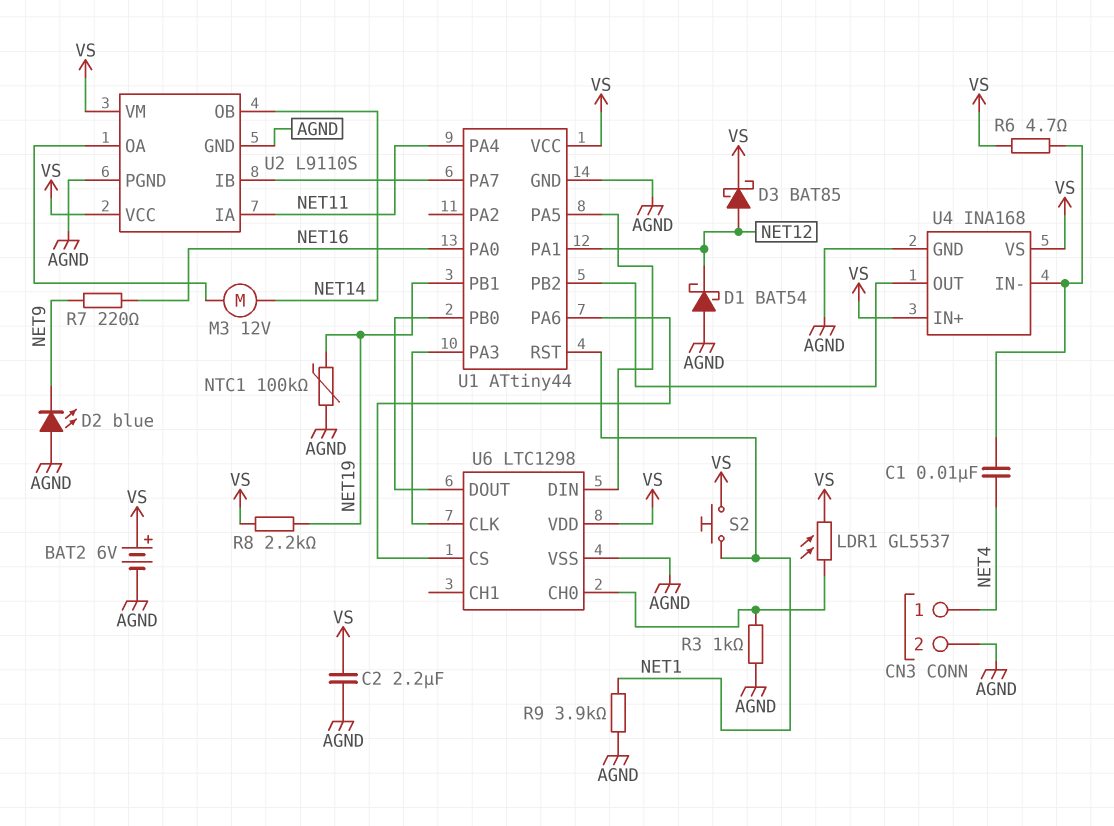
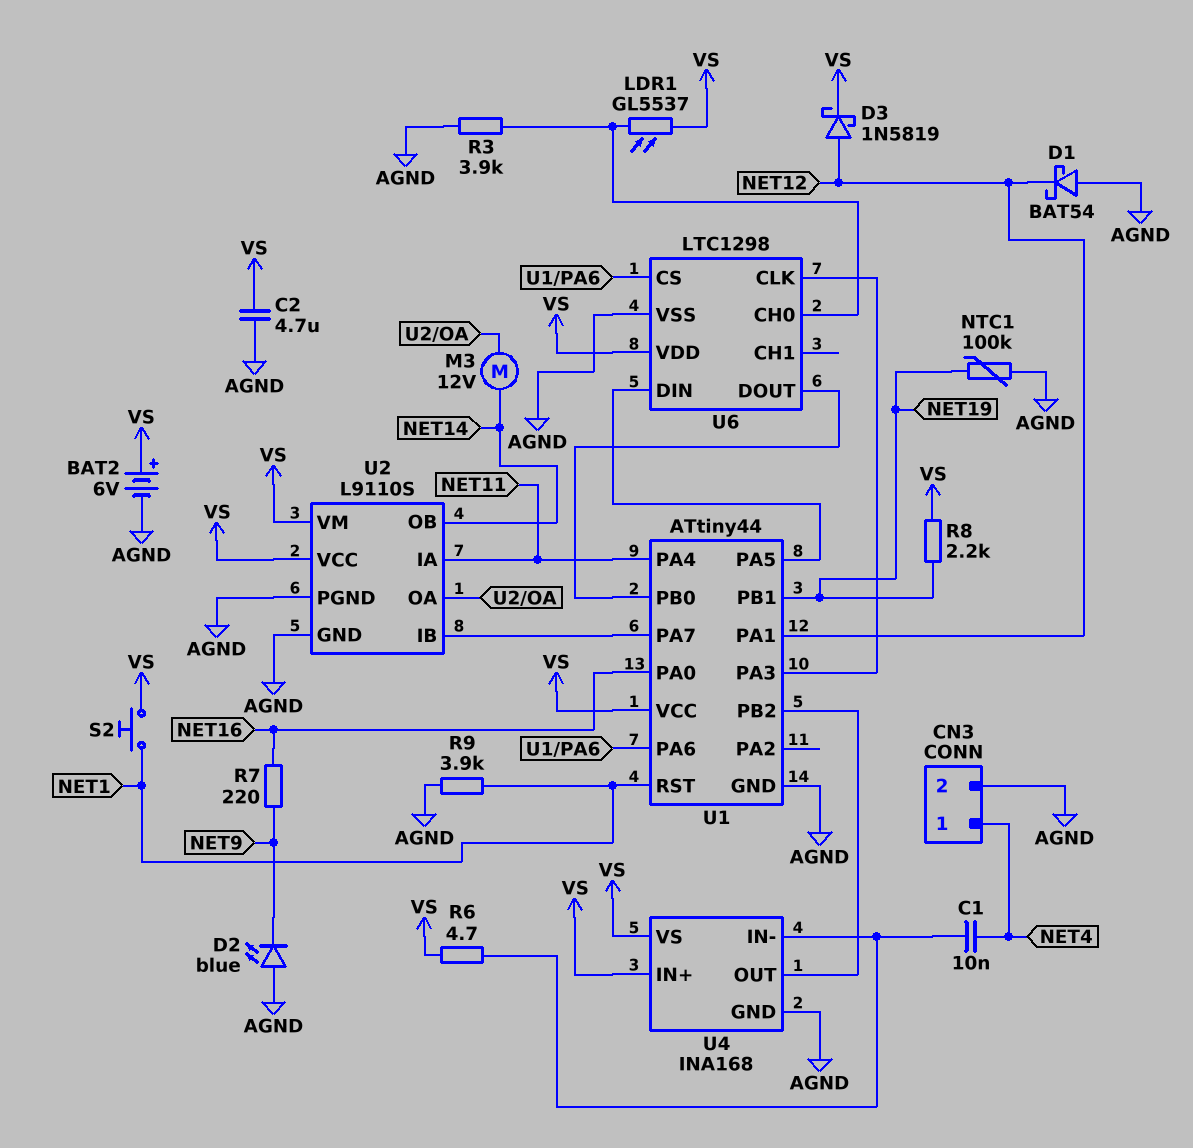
C2: 2.2uF (AGND, VS) -> 4.7uF (AGND, VS)
D3: schottky BAT85 (A NET12, K VS) -> schottky 1N5819 (A NET12, K VS)
R3: 1k (AGND, U6/CH0) -> 3.9k (AGND, U6/CH0)

